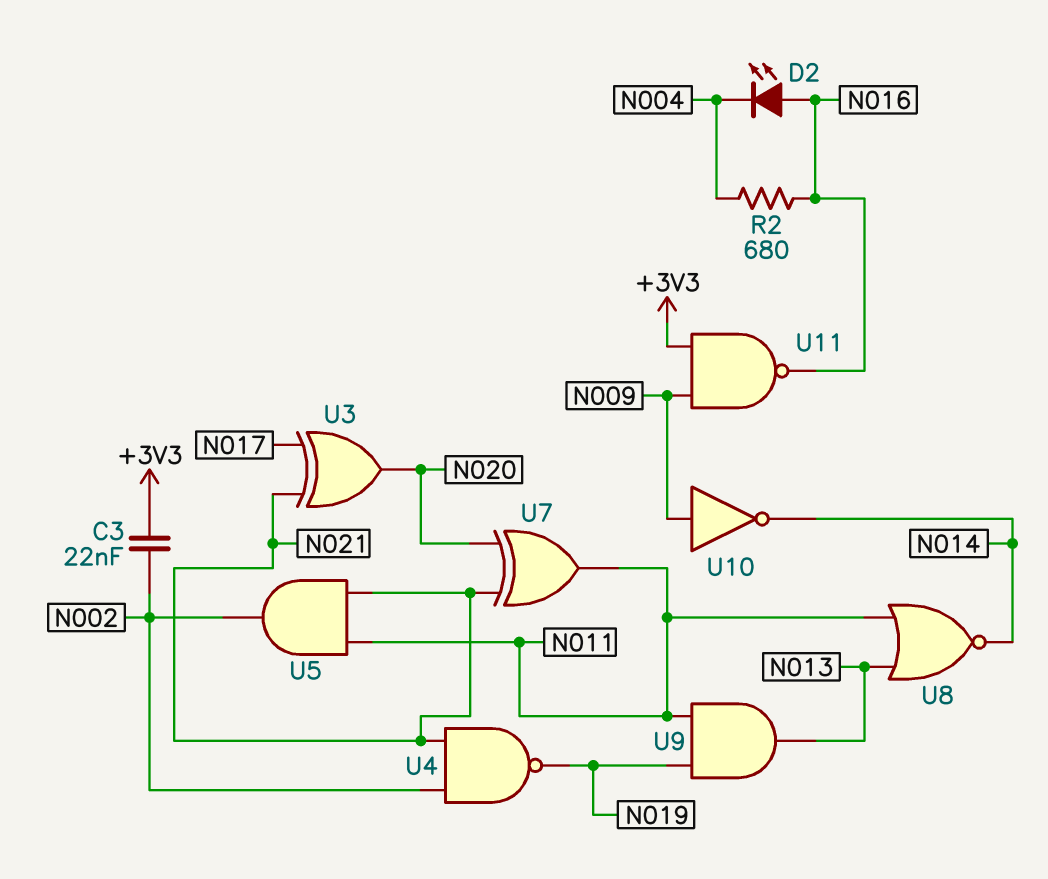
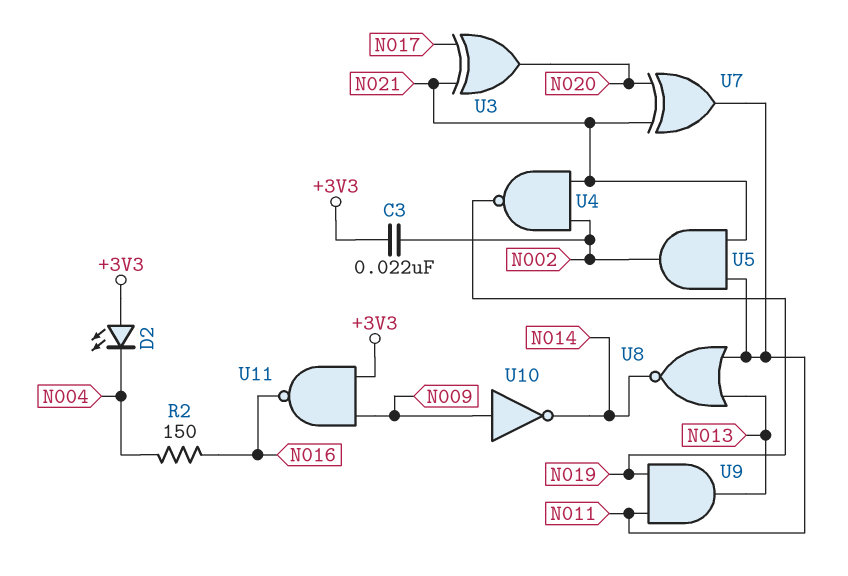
D2: LED (A N016, K N004) -> LED (A +3V3, K N004)
R2: 680 (N004, N016) -> 150 (N004, N016)

